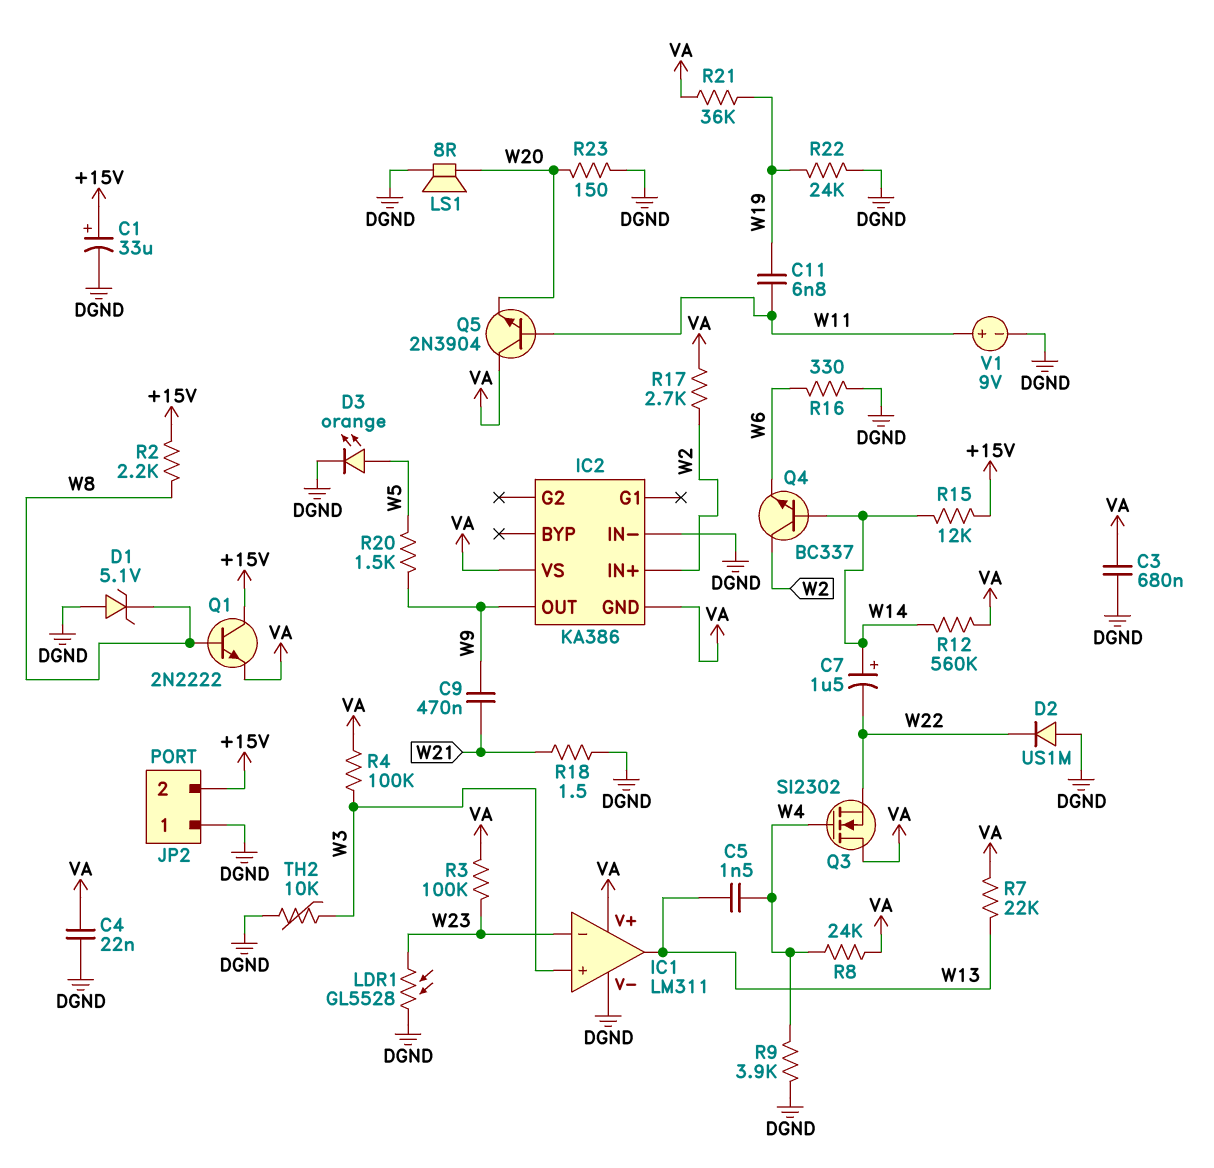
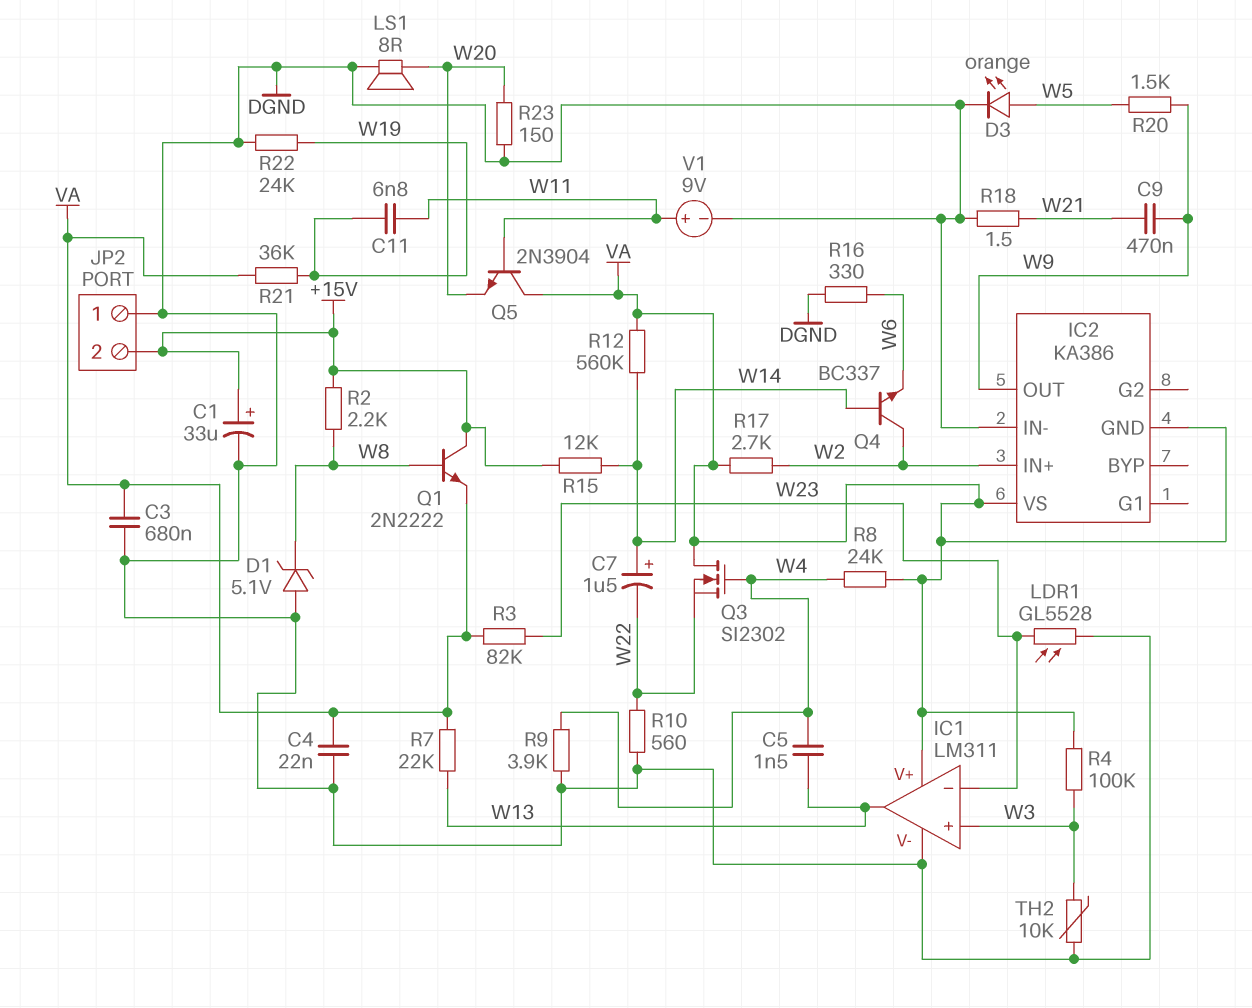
D2: diode US1M (A DGND, K W22) -> none
R3: 100k (VA, W23) -> 82k (VA, W23)
R10: none -> 560 (DGND, W22)

